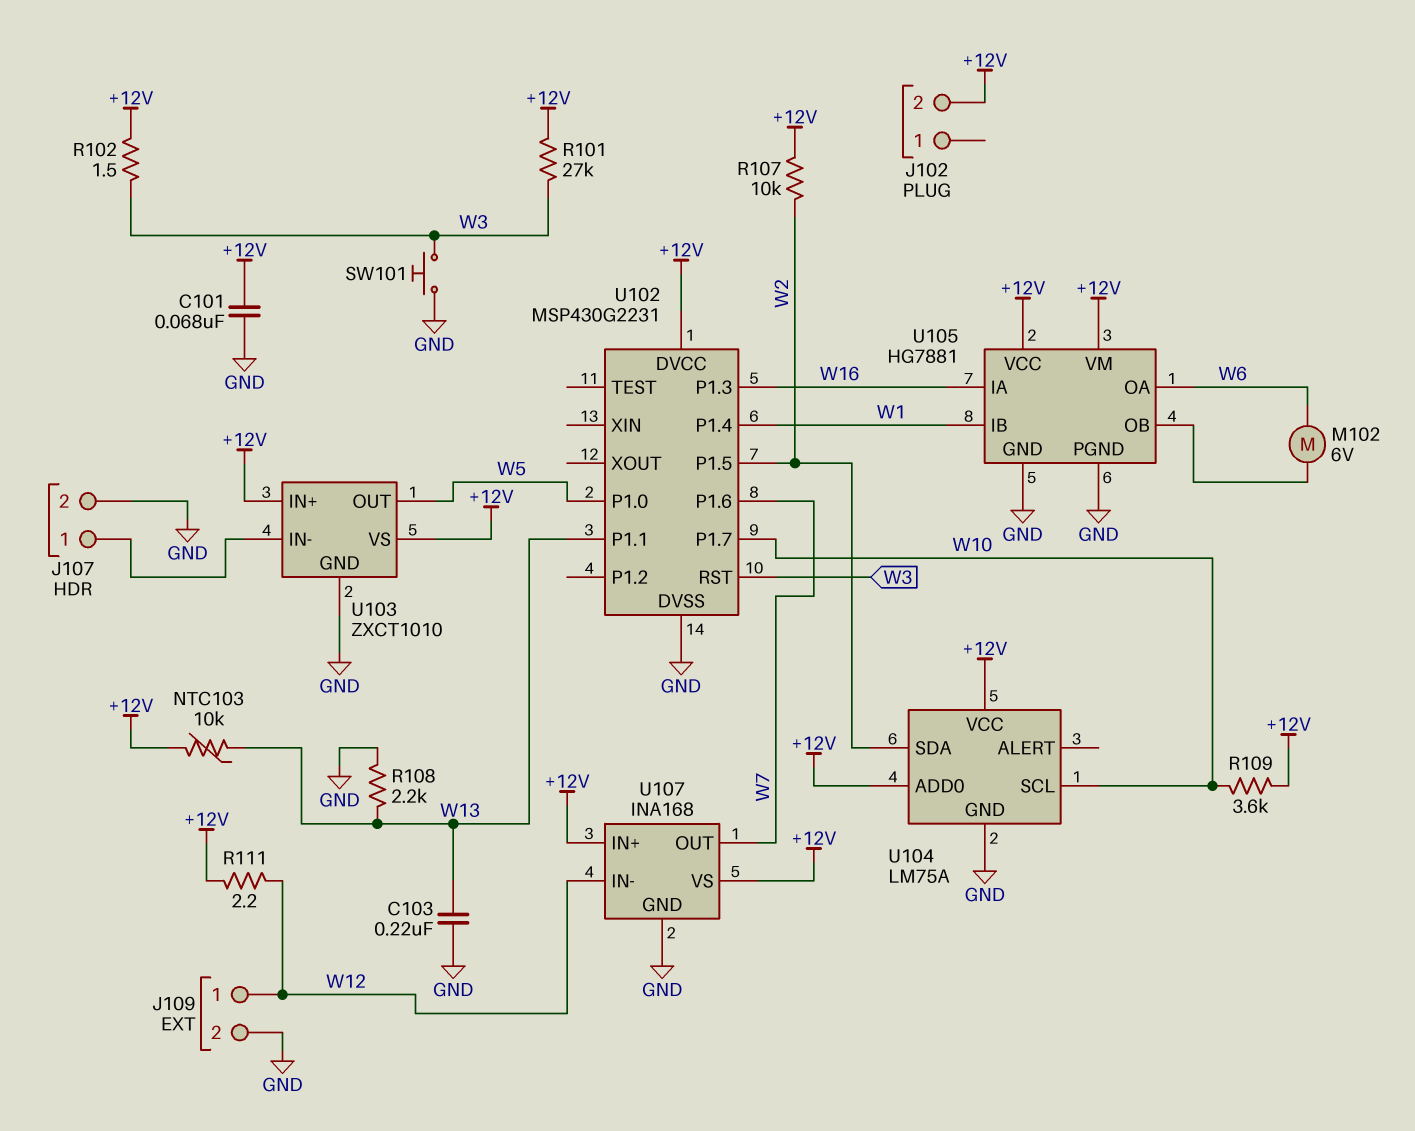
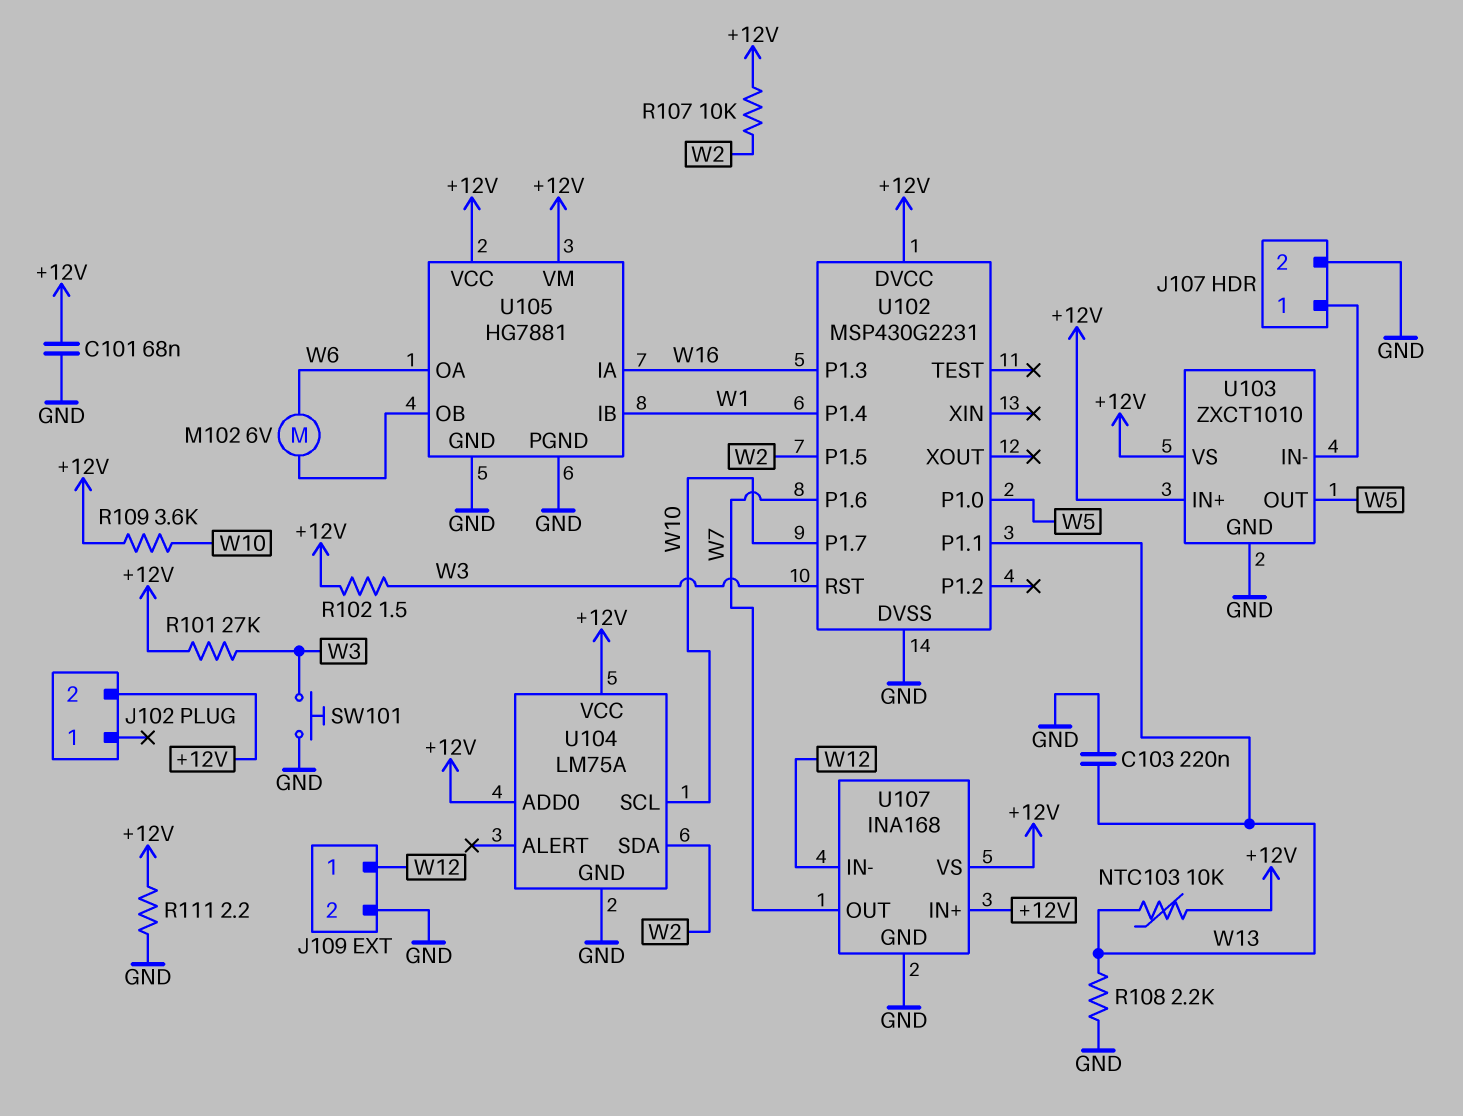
R111: 2.2 (+12V, W12) -> 2.2 (+12V, GND)

